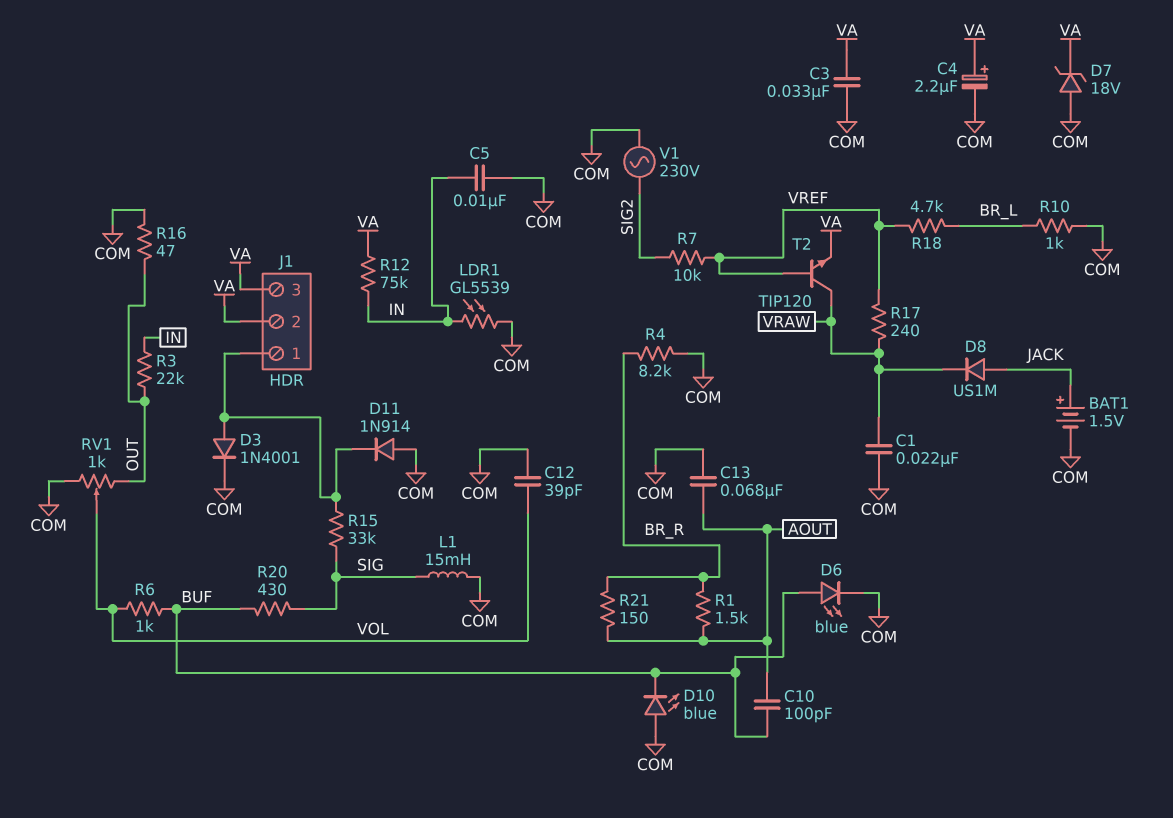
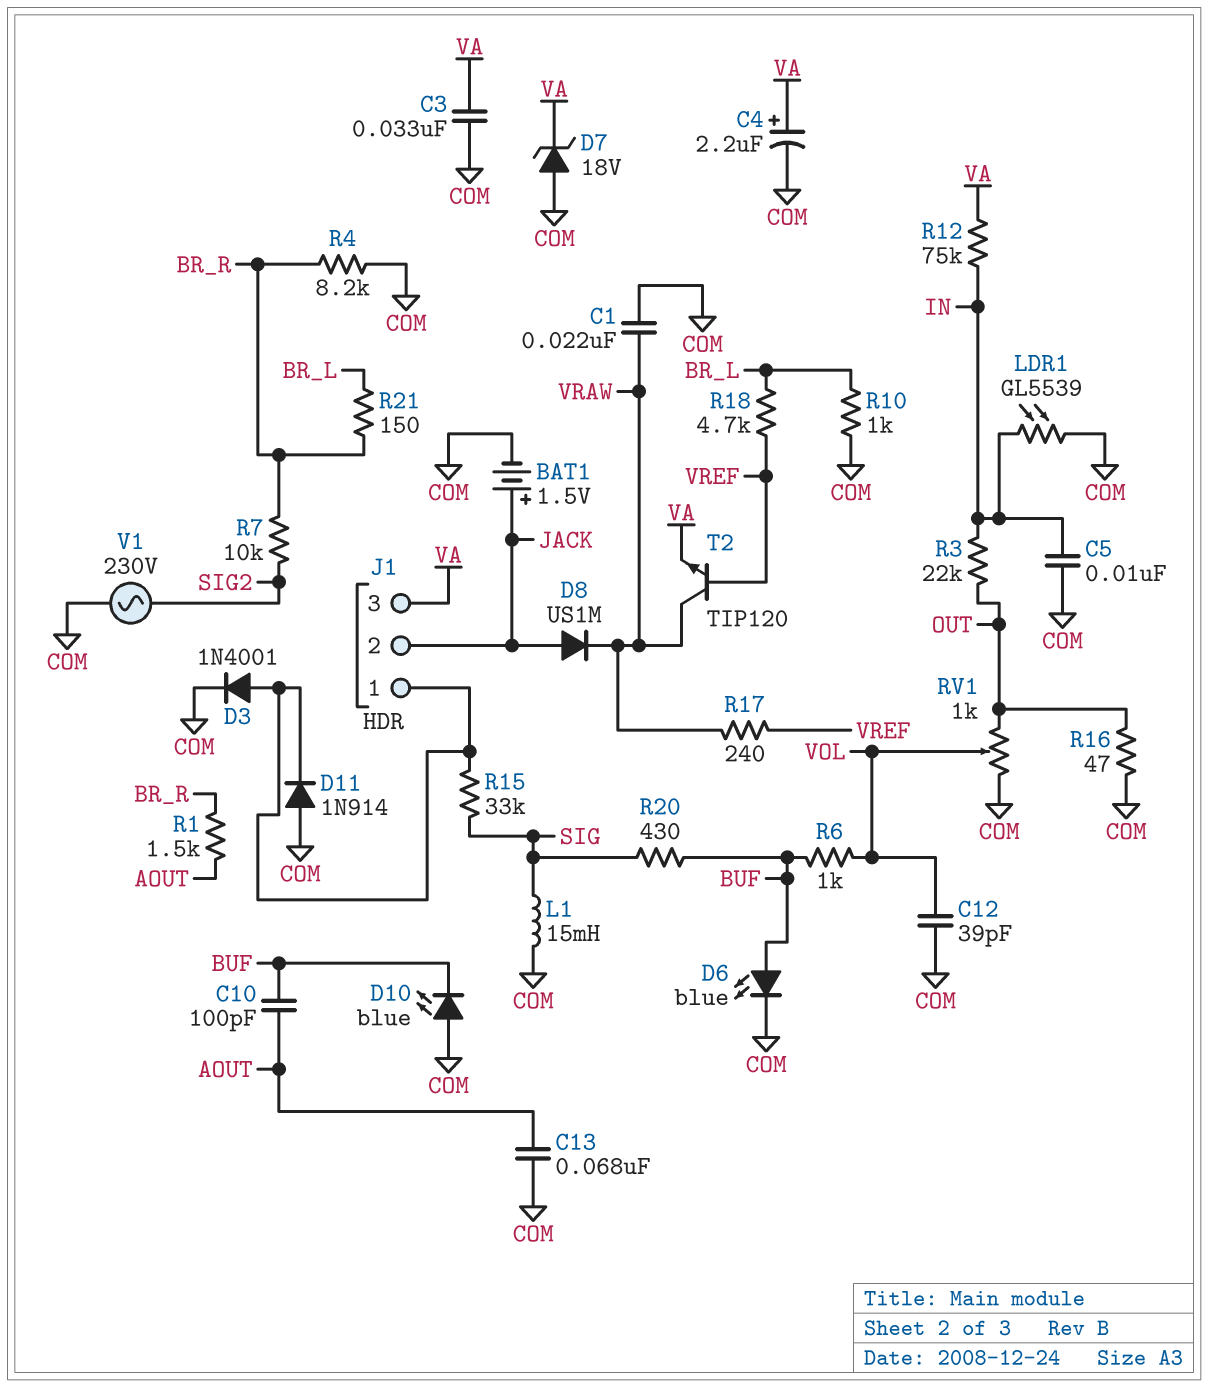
J1 pin 2: VA -> JACK
R7: 10k (SIG2, VREF) -> 10k (BR_R, SIG2)
R21: 150 (AOUT, BR_R) -> 150 (BR_L, BR_R)

